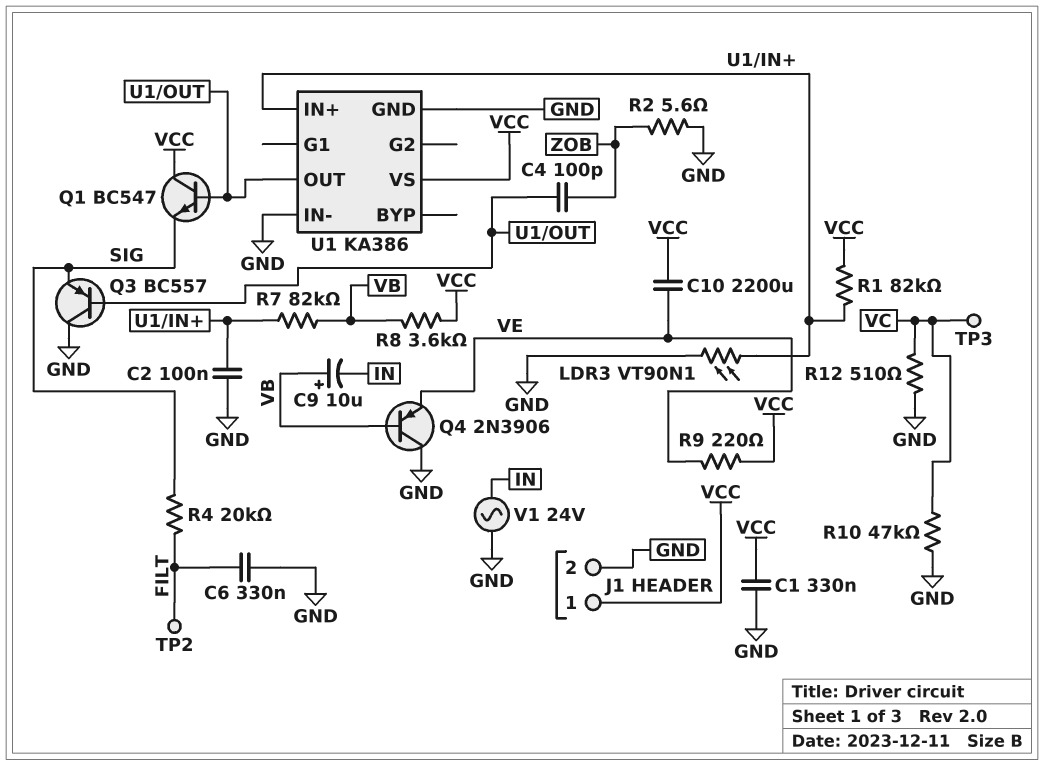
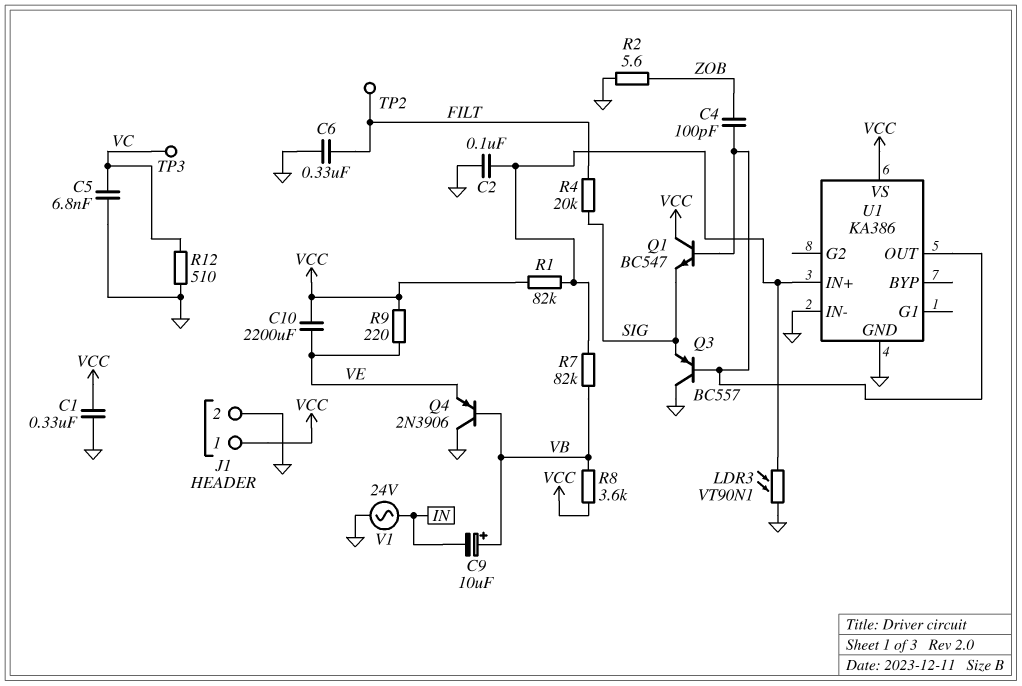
C5: none -> 6.8nF (GND, VC)
R10: 47k (GND, VC) -> none

